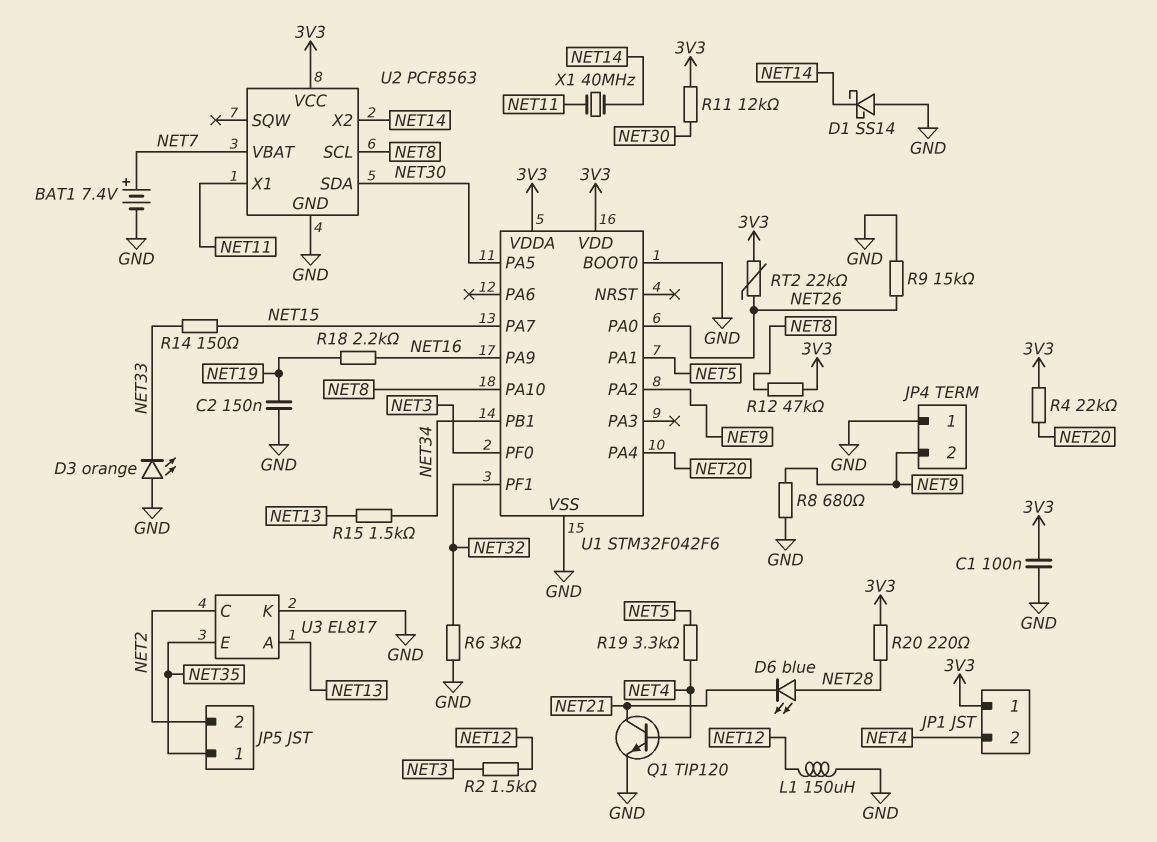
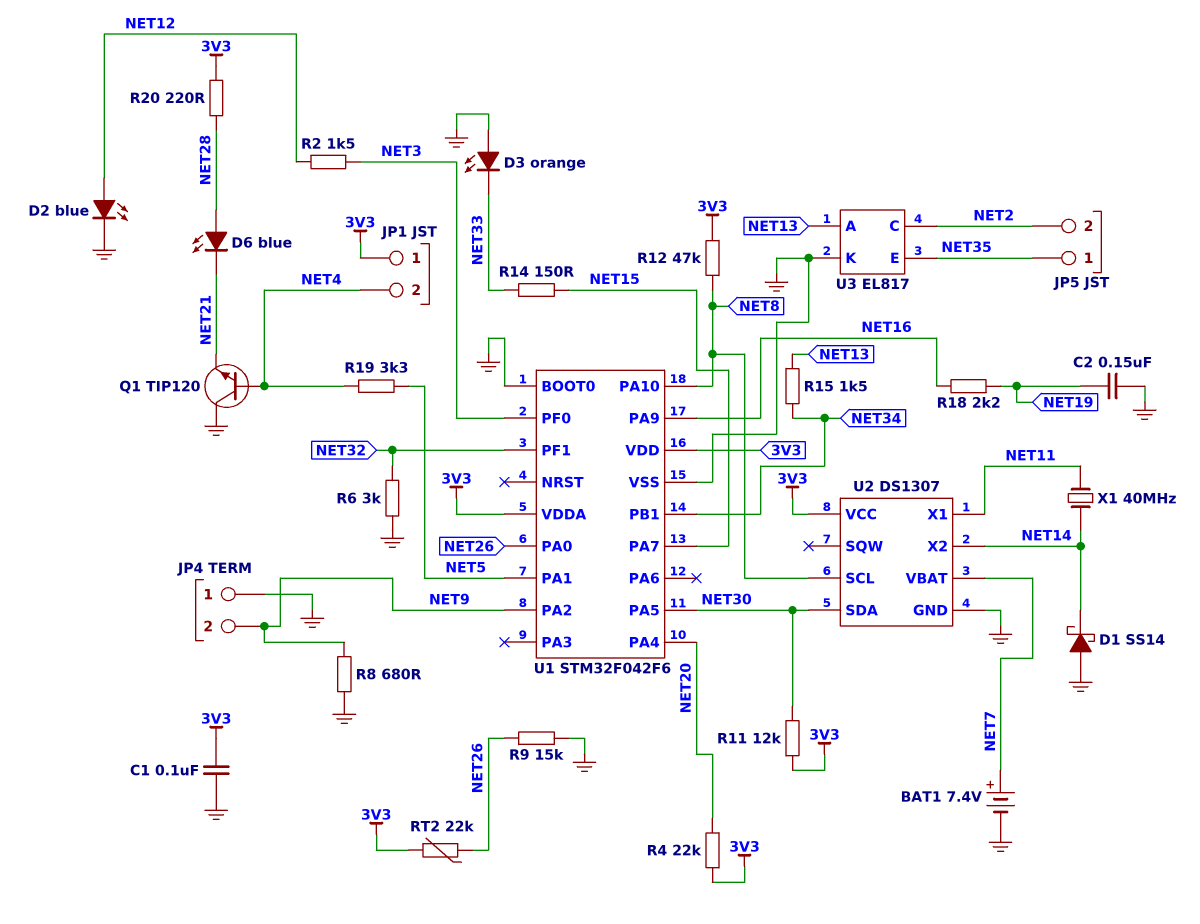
D2: none -> LED blue (A NET12, K GND)
L1: 150uH (GND, NET12) -> none
Q1: NPN TIP120 (B NET4, C NET21, E GND) -> NPN TIP120 (B NET4, C GND, E NET21)
U2: PCF8563 -> DS1307

